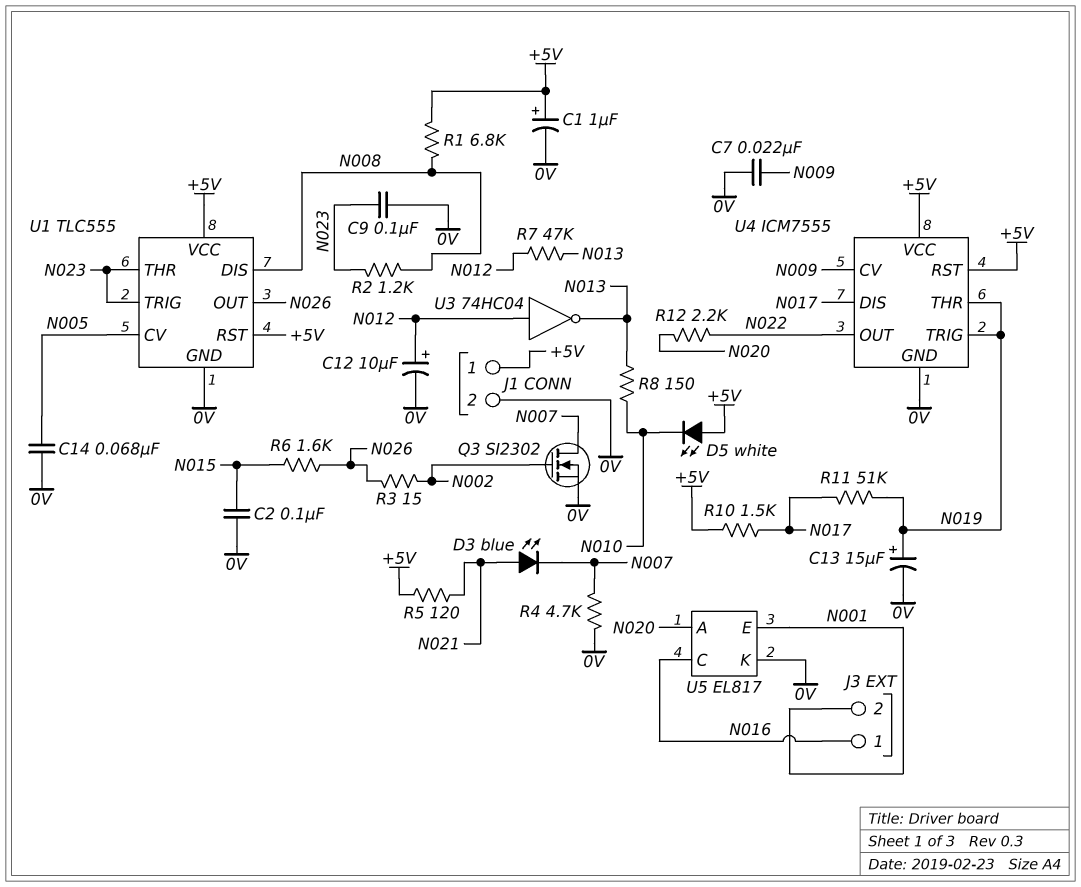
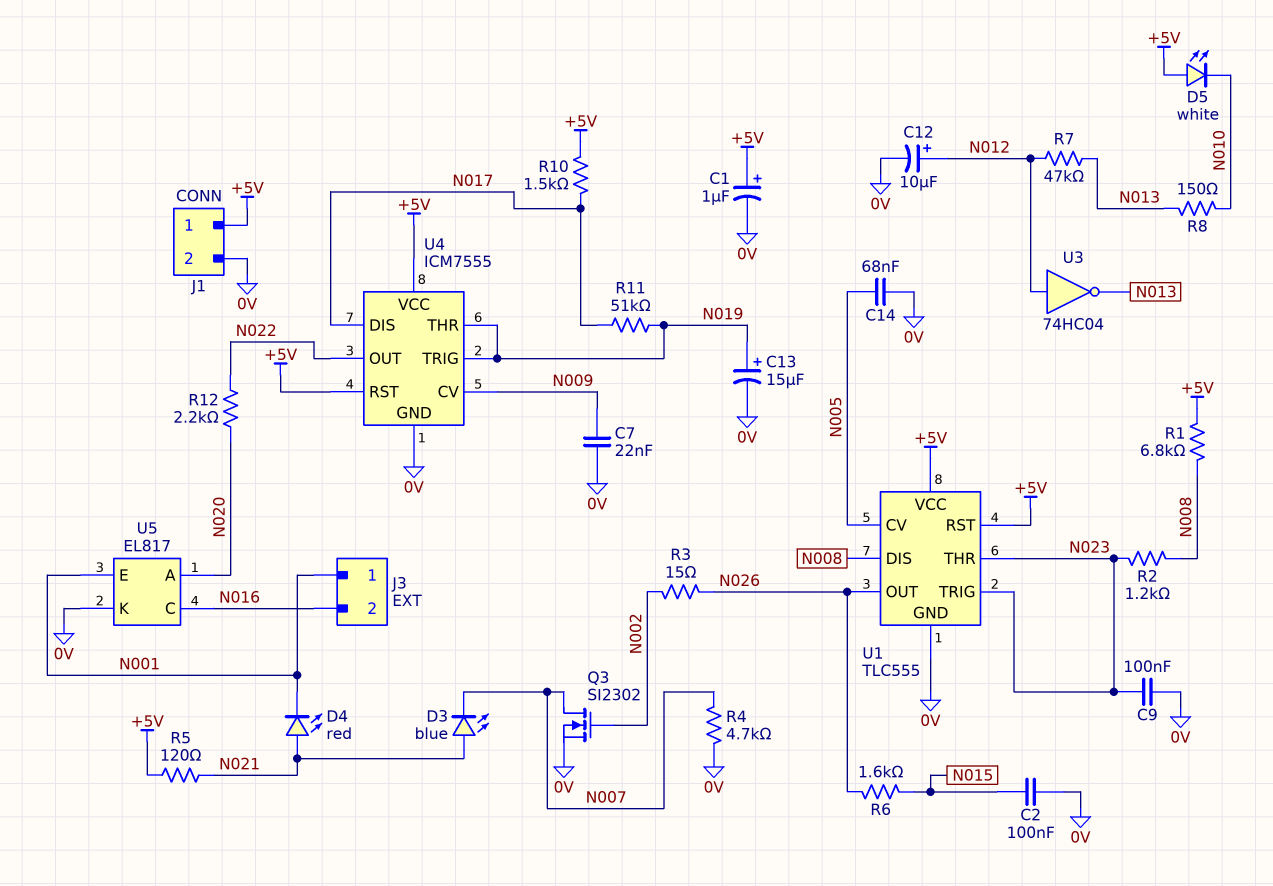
D4: none -> LED red (A N021, K N001)
J3 pin 1: N016 -> N001
J3 pin 2: N001 -> N016

